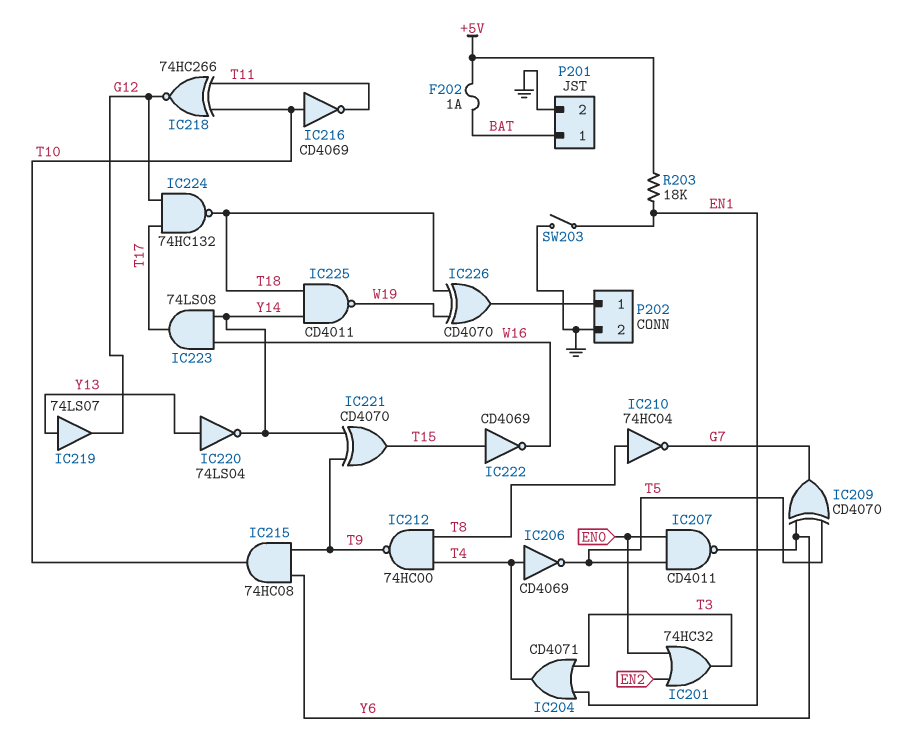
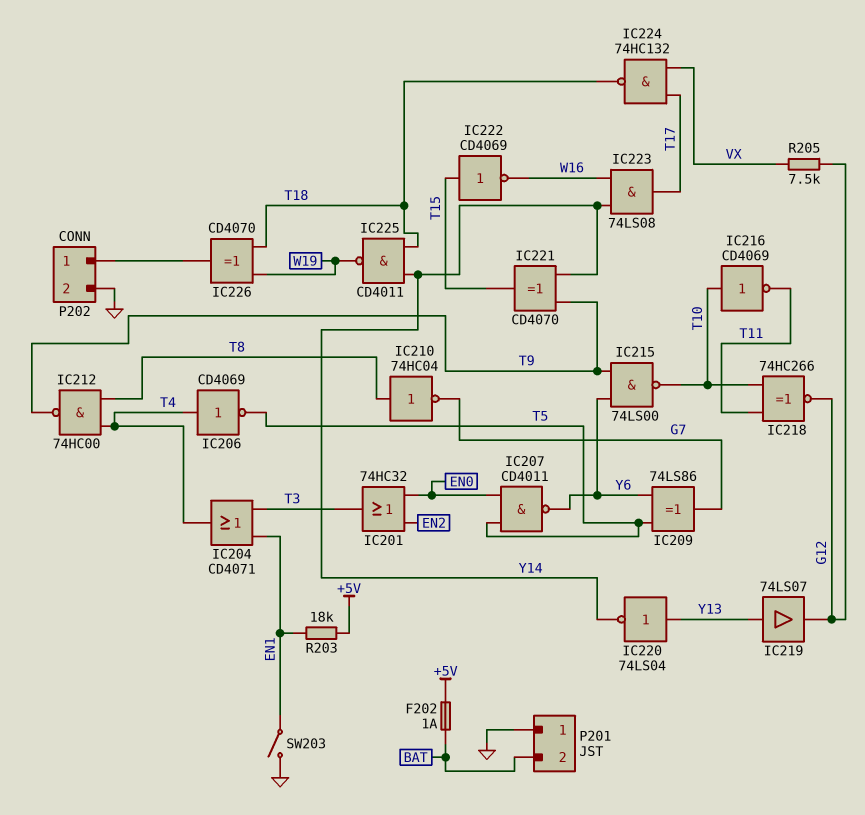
IC209: XOR CD4070 (in T5, in Y6, out G7) -> XOR 74LS86 (in T5, in Y6, out G7)
IC215: AND 74HC08 (in T9, in Y6, out T10) -> NAND 74LS00 (in T9, in Y6, out T10)
IC224: NAND 74HC132 (in G12, in T17, out T18) -> NAND 74HC132 (in T17, in VX, out T18)
P201 pin 1: BAT -> GND
P201 pin 2: GND -> BAT
R205: none -> 7.5k (G12, VX)

